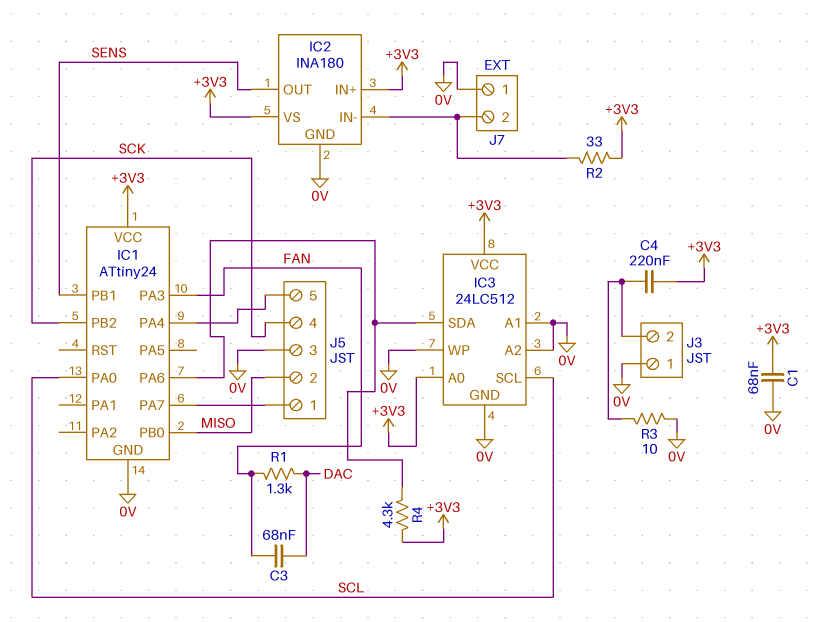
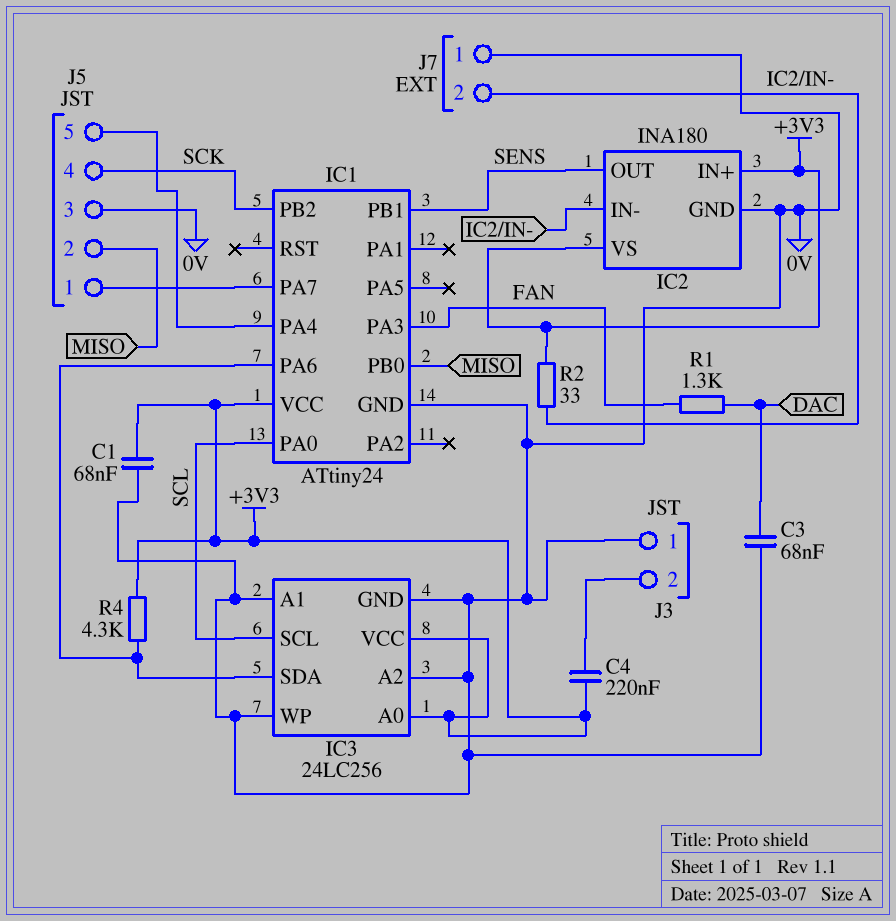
C3: 68nF (DAC, FAN) -> 68nF (0V, DAC)
IC3: 24LC512 -> 24LC256
R3: 10 (0V, J3/2) -> none

